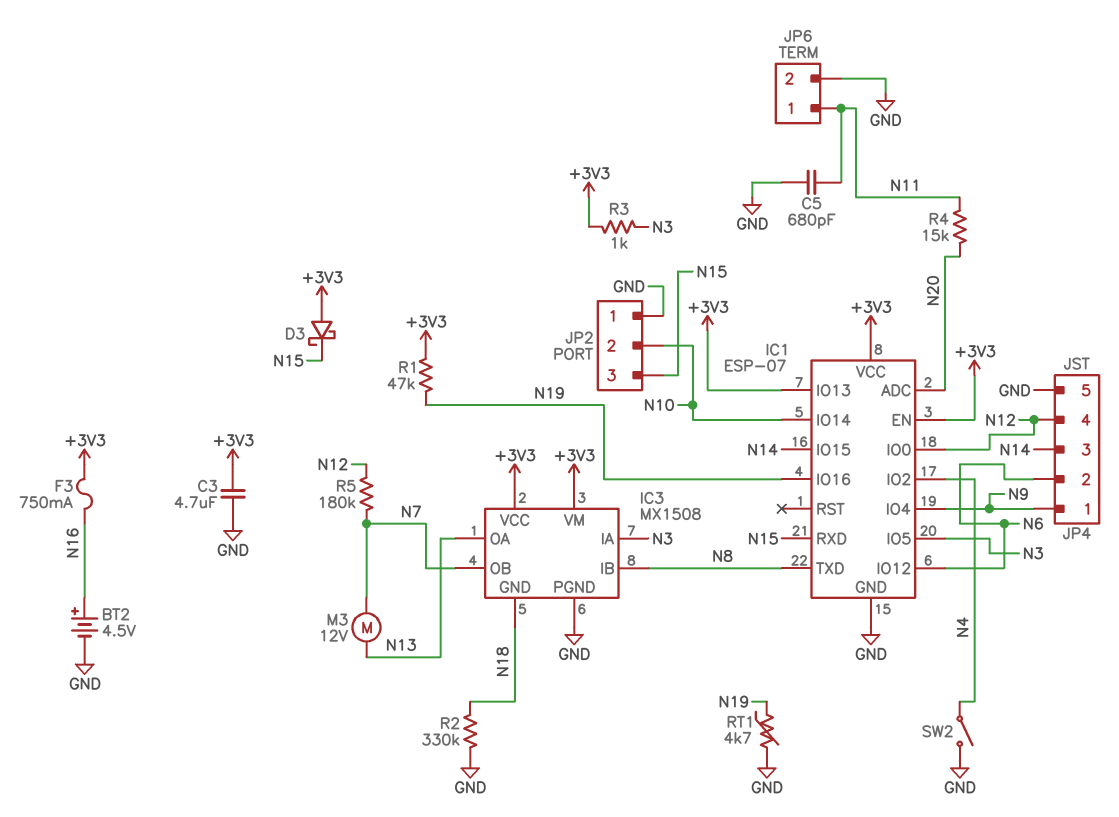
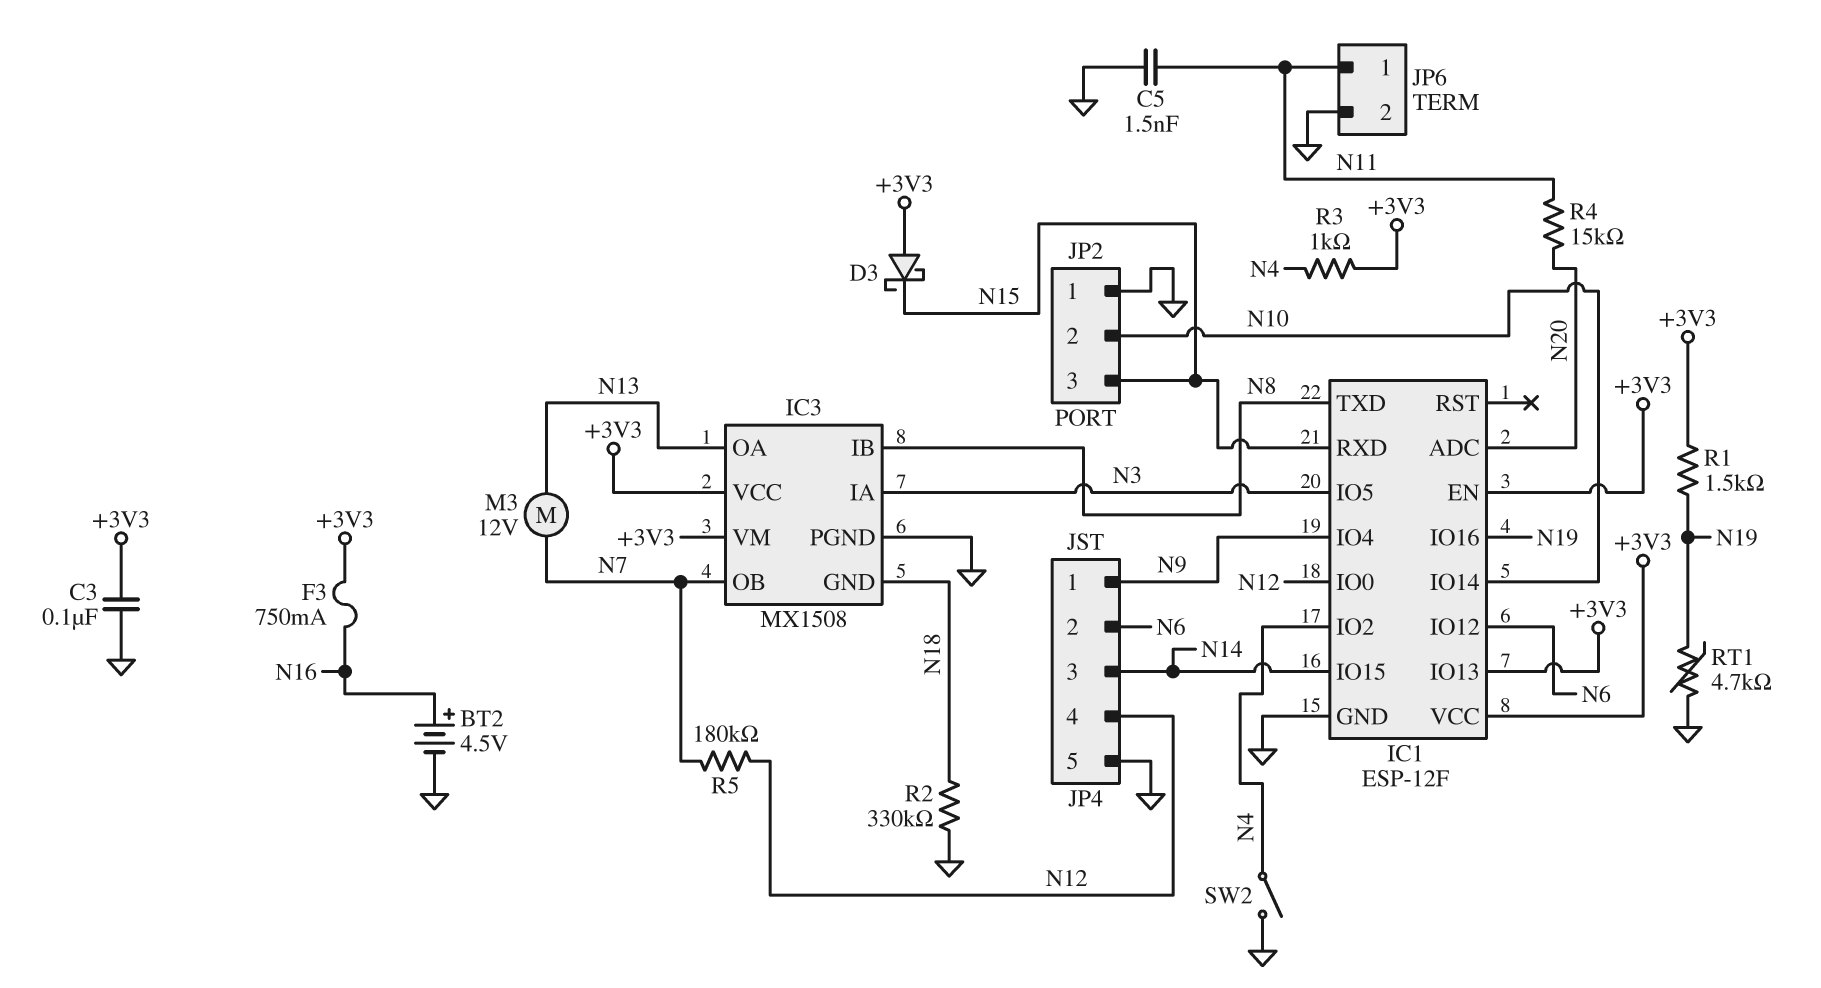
C3: 4.7uF (+3V3, GND) -> 100nF (+3V3, GND)
C5: 680pF (GND, N11) -> 1.5nF (GND, N11)
IC1: ESP-07 -> ESP-12F
R1: 47k (+3V3, N19) -> 1.5k (+3V3, N19)
R3: 1k (+3V3, N3) -> 1k (+3V3, N4)

